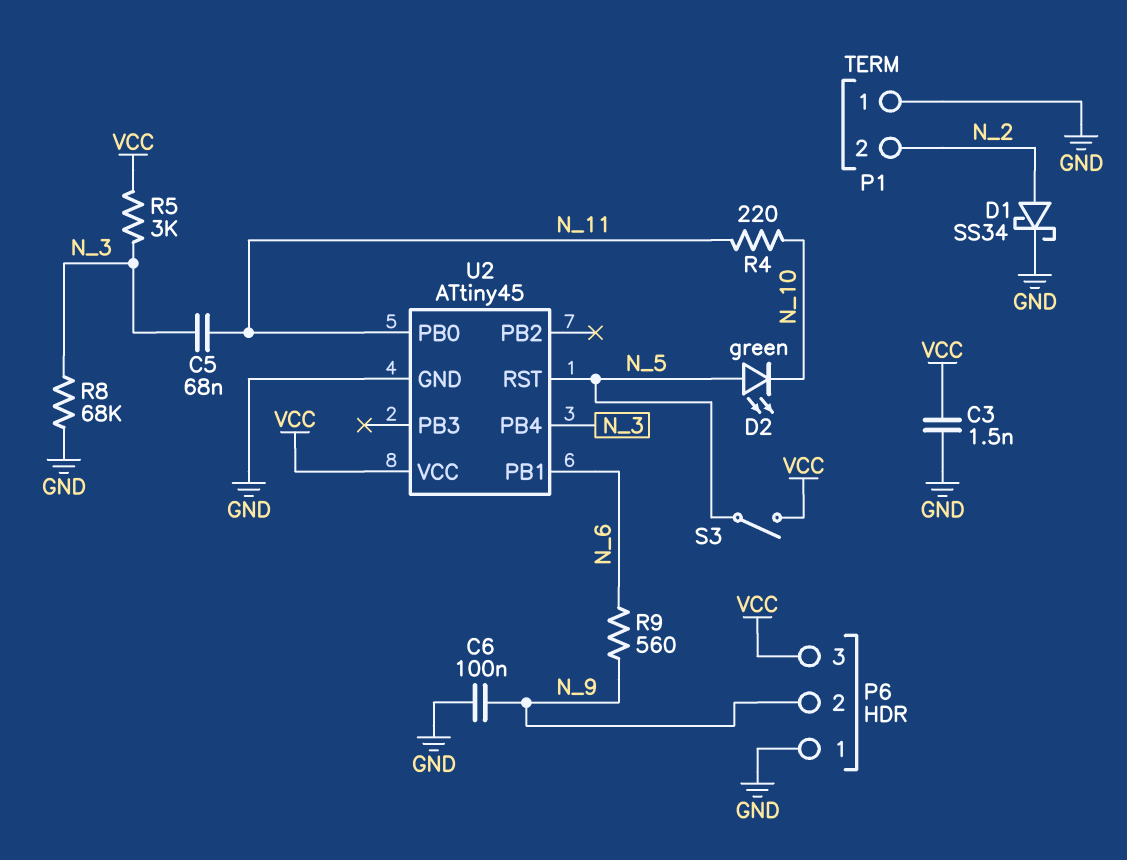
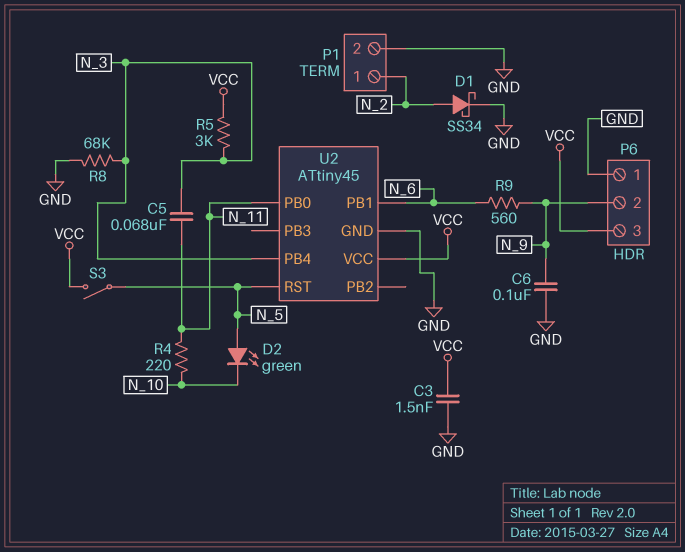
P1 pin 1: GND -> N_2
P1 pin 2: N_2 -> GND

